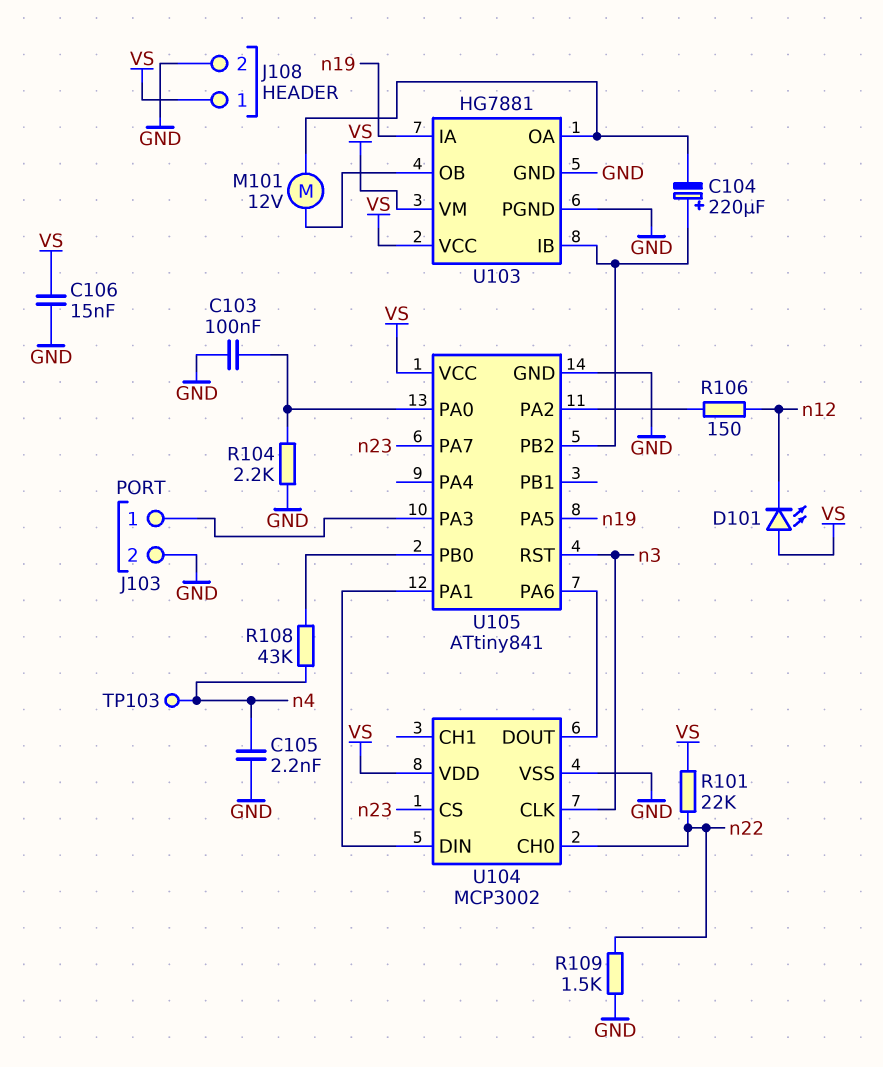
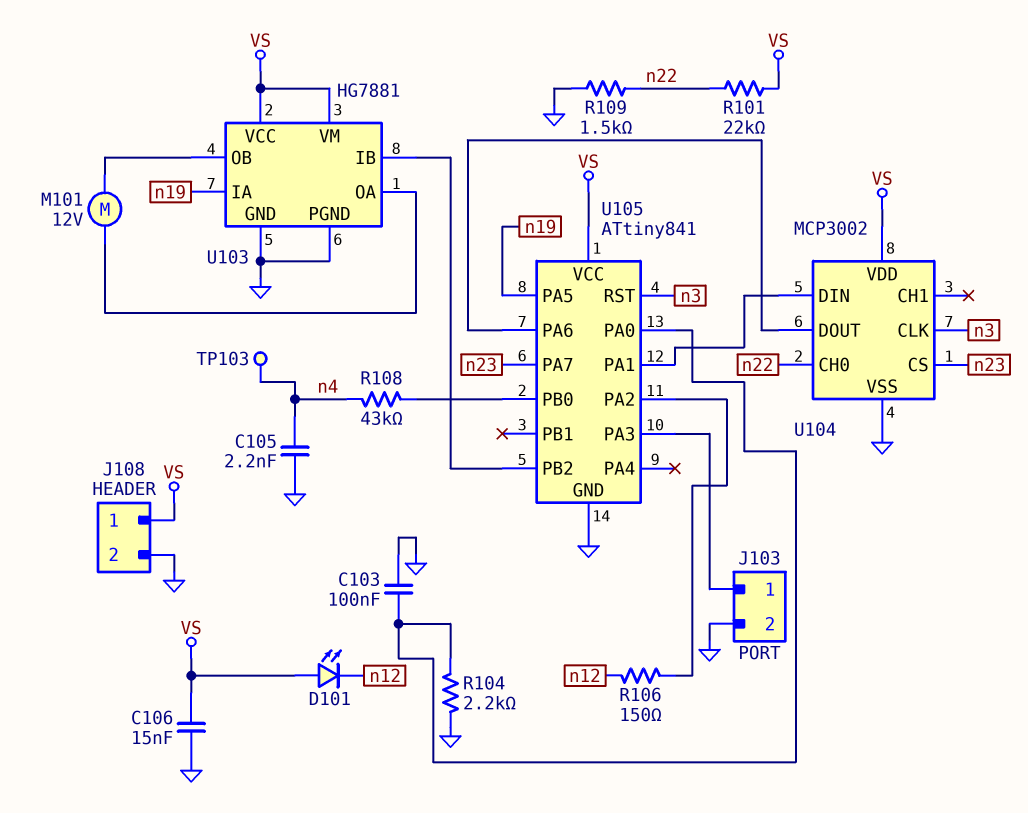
C104: 220uF (plus U103/IB, minus U103/OA) -> none

